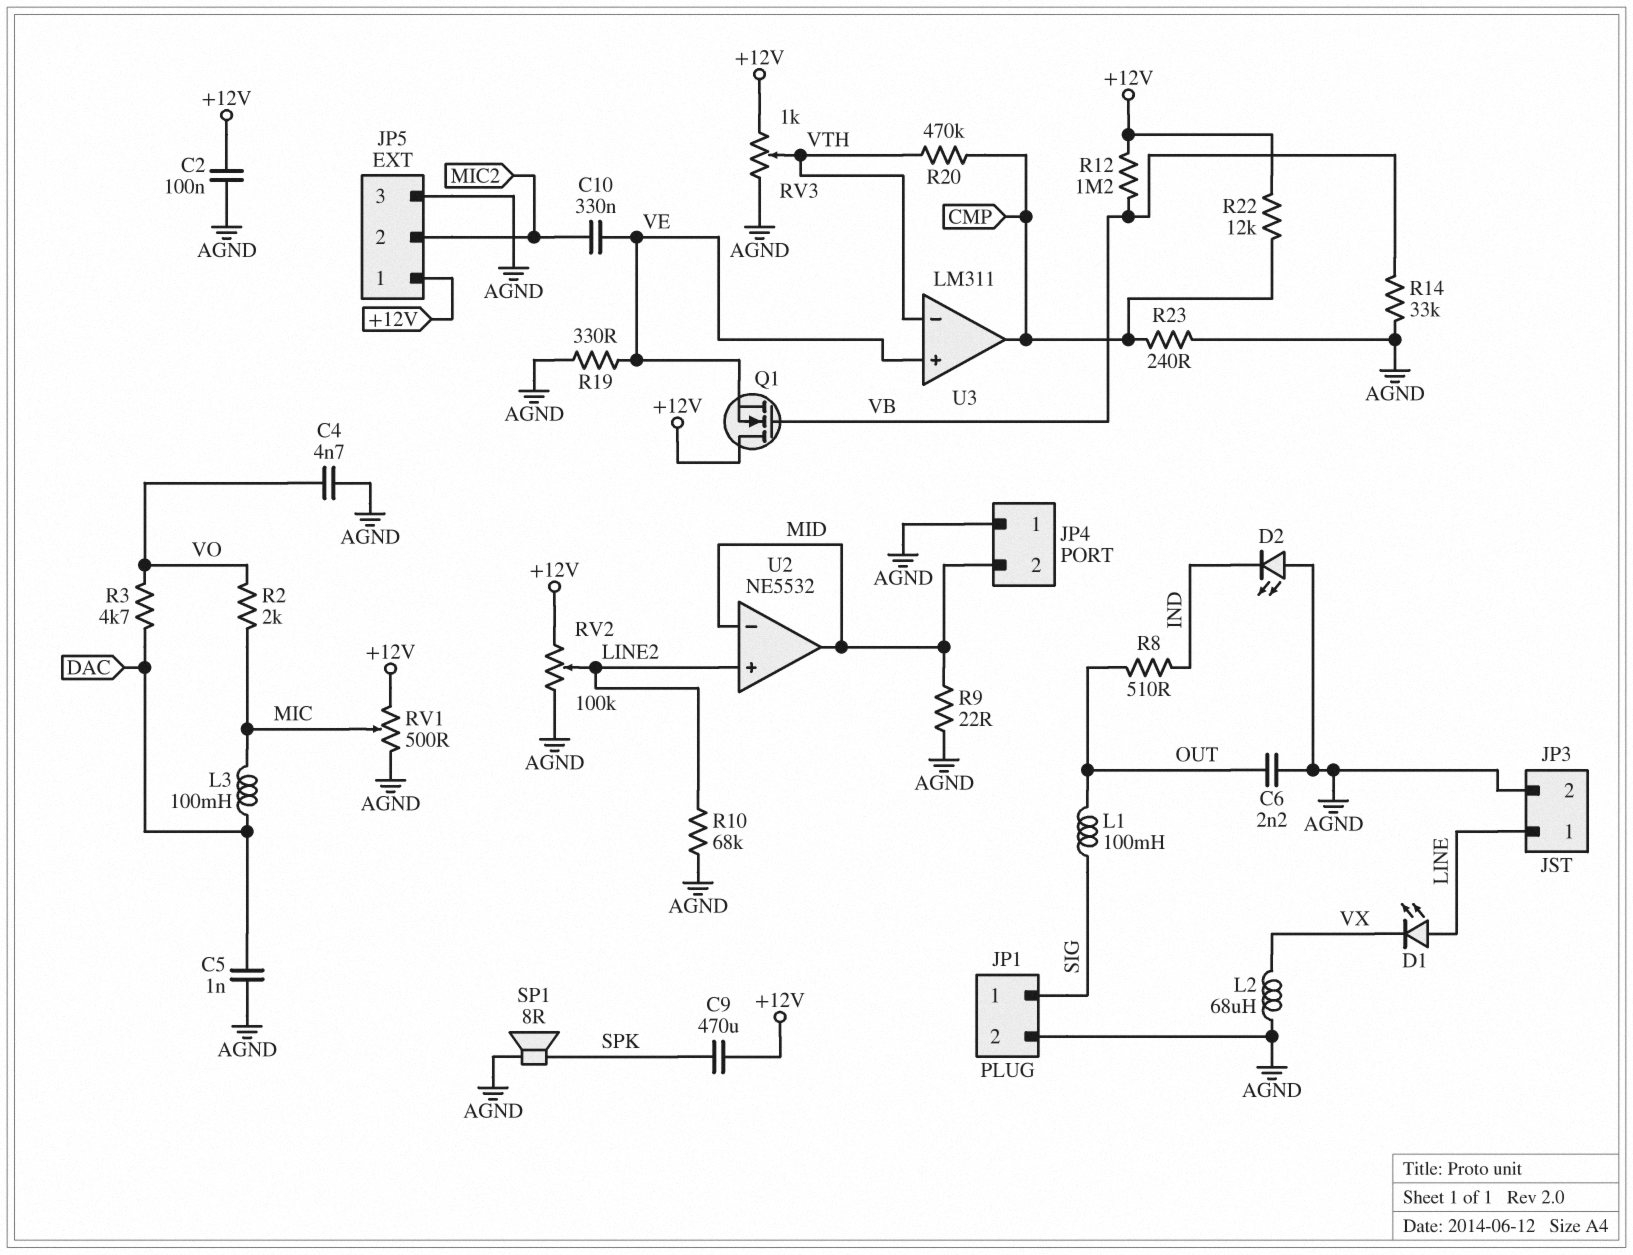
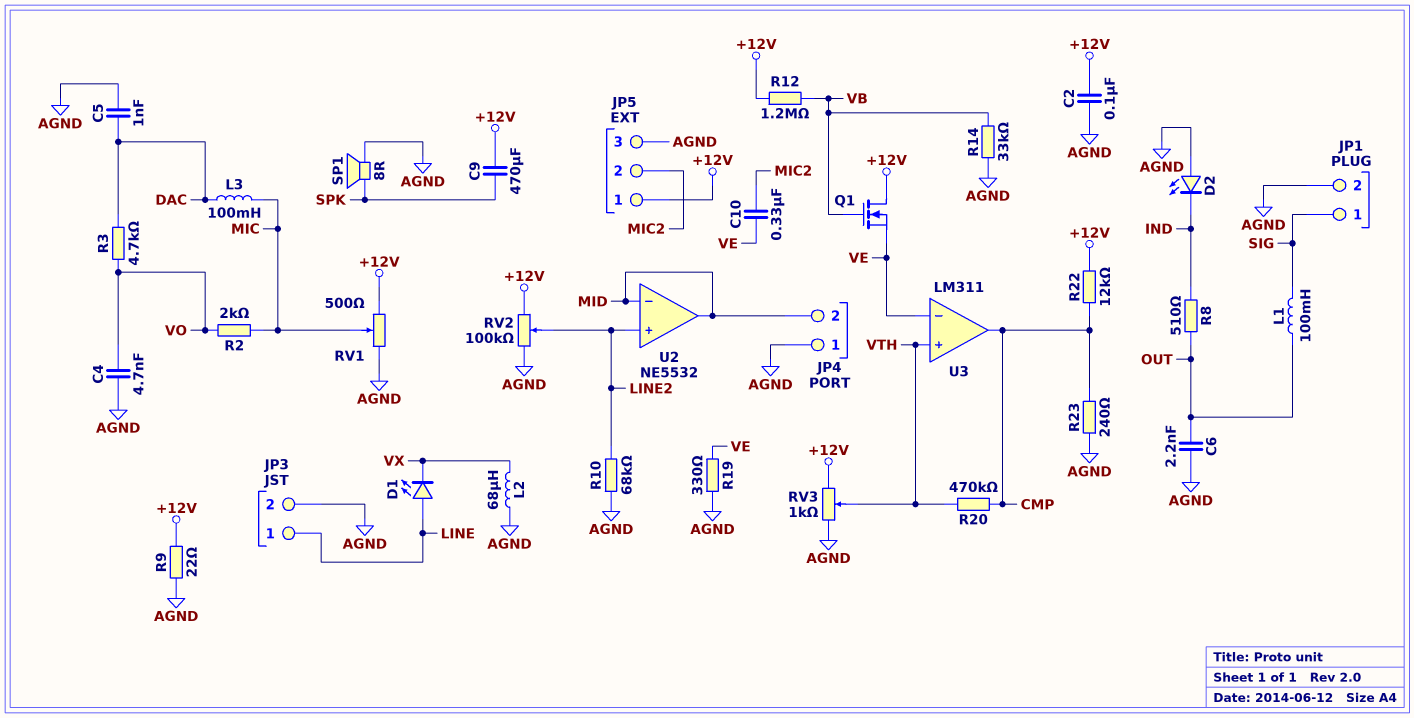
R9: 22 (AGND, MID) -> 22 (+12V, AGND)
U3 pin in+: VE -> VTH
U3 pin in-: VTH -> VE

